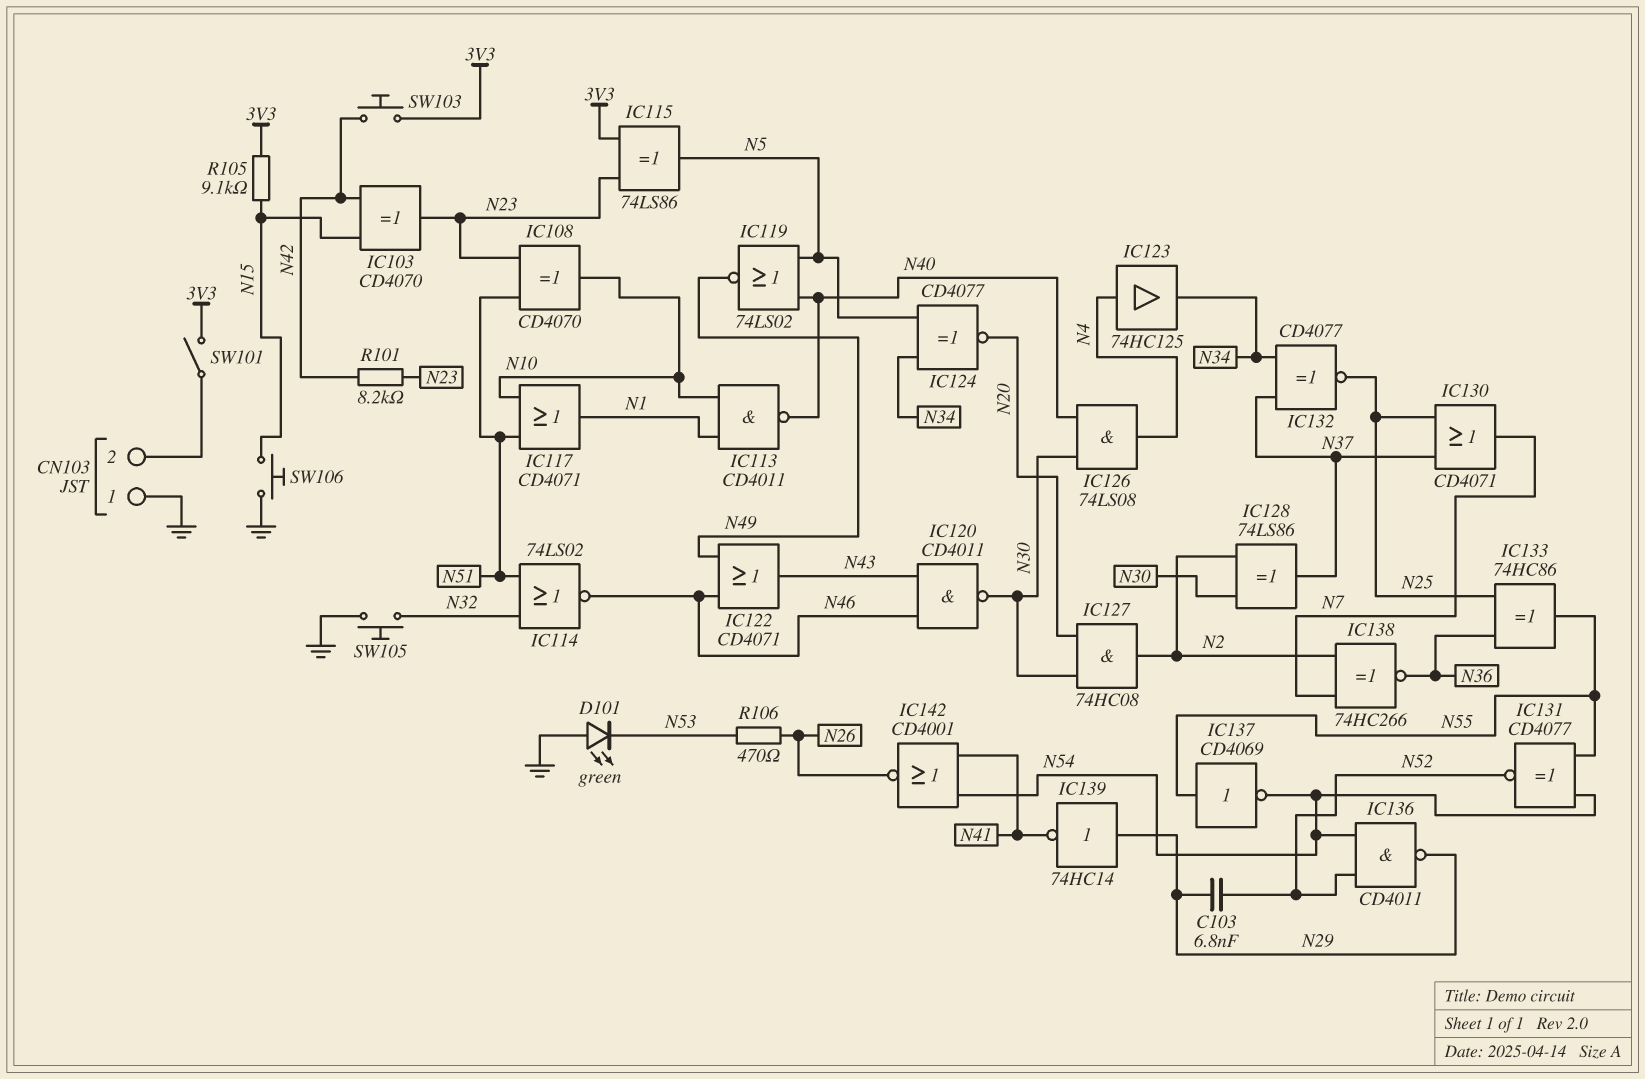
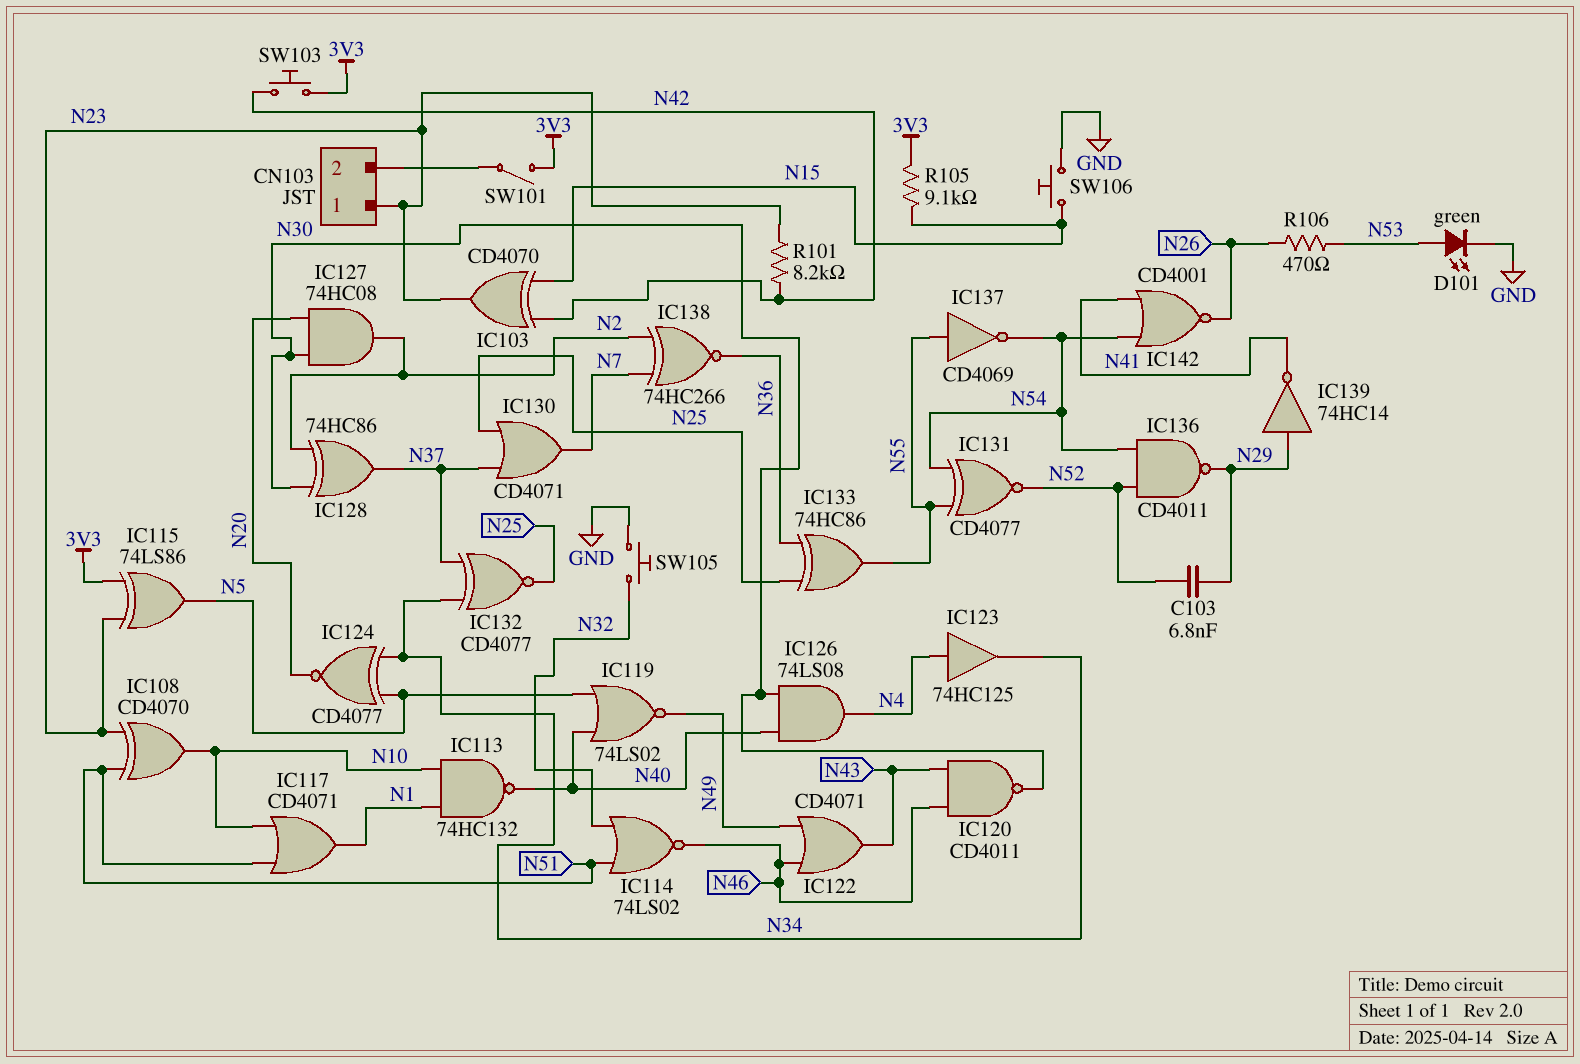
CN103 pin 1: GND -> N23
D101: LED green (A GND, K N53) -> LED green (A N53, K GND)
IC113: NAND CD4011 (in N1, in N10, out N40) -> NAND 74HC132 (in N1, in N10, out N40)
IC128: XOR 74LS86 (in N2, in N30, out N37) -> XOR 74HC86 (in N2, in N30, out N37)

